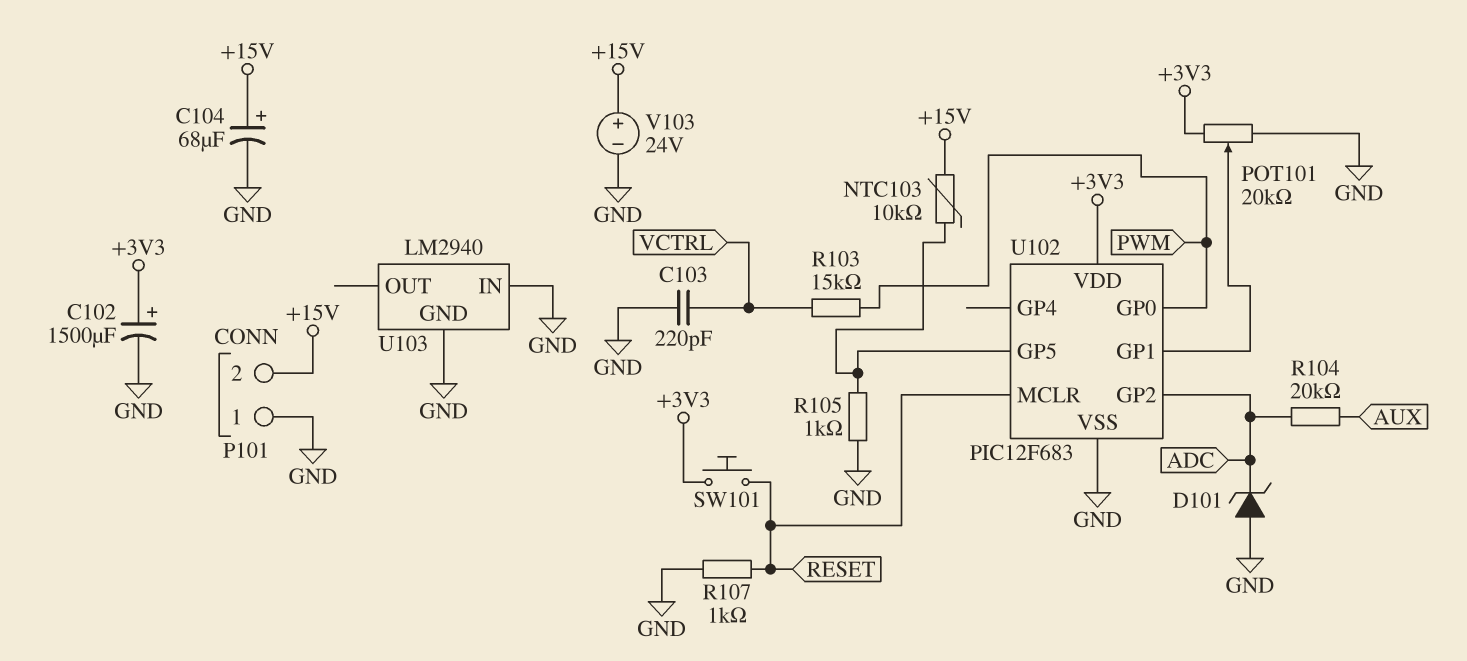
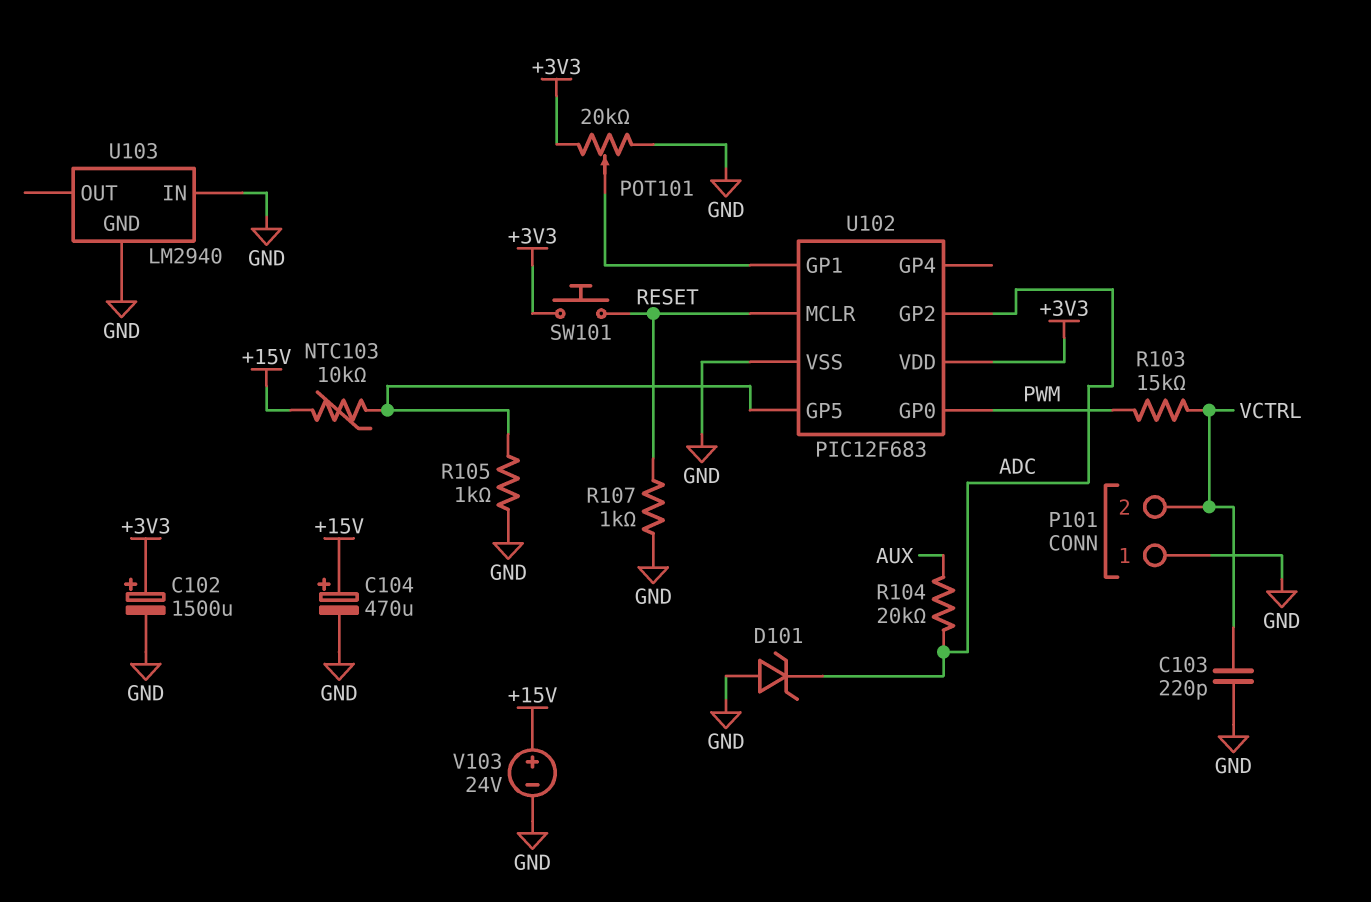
C104: 68uF (plus +15V, minus GND) -> 470uF (plus +15V, minus GND)
P101 pin 2: +15V -> VCTRL

